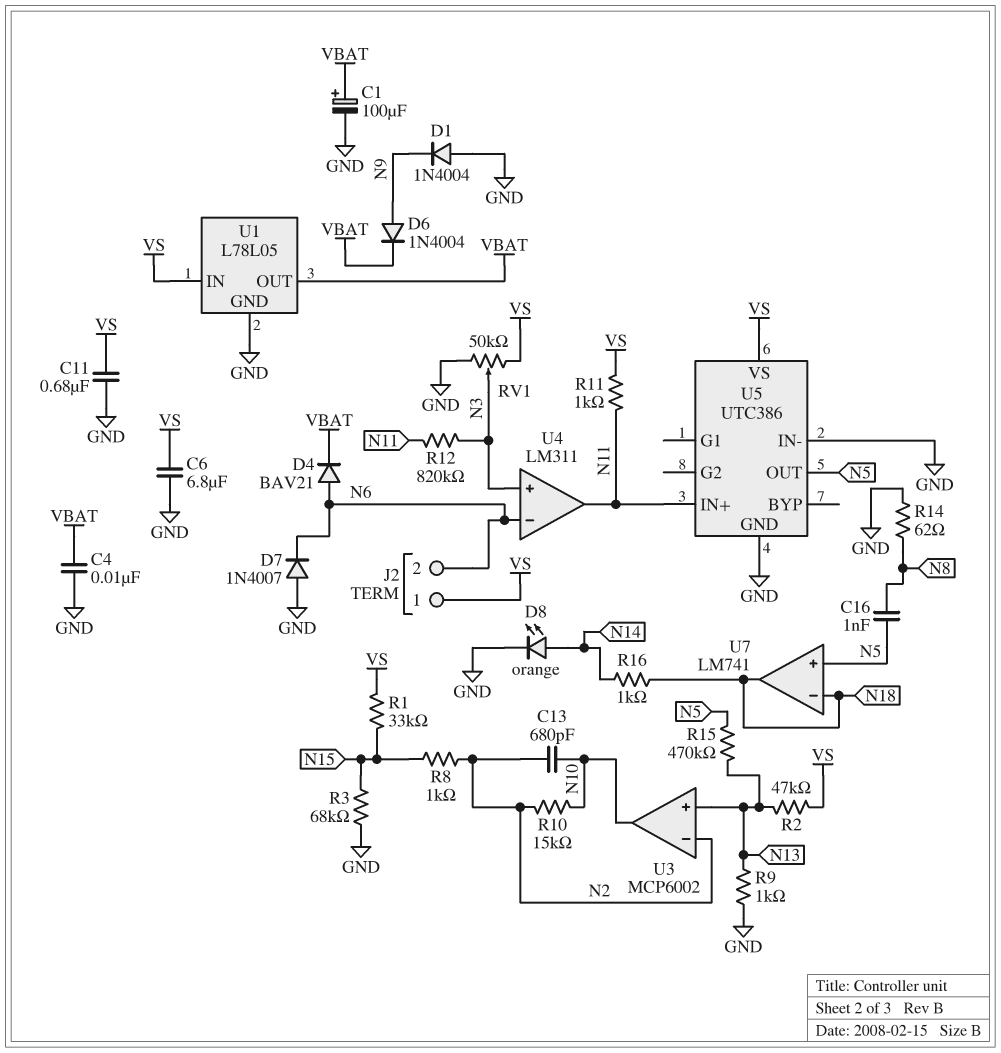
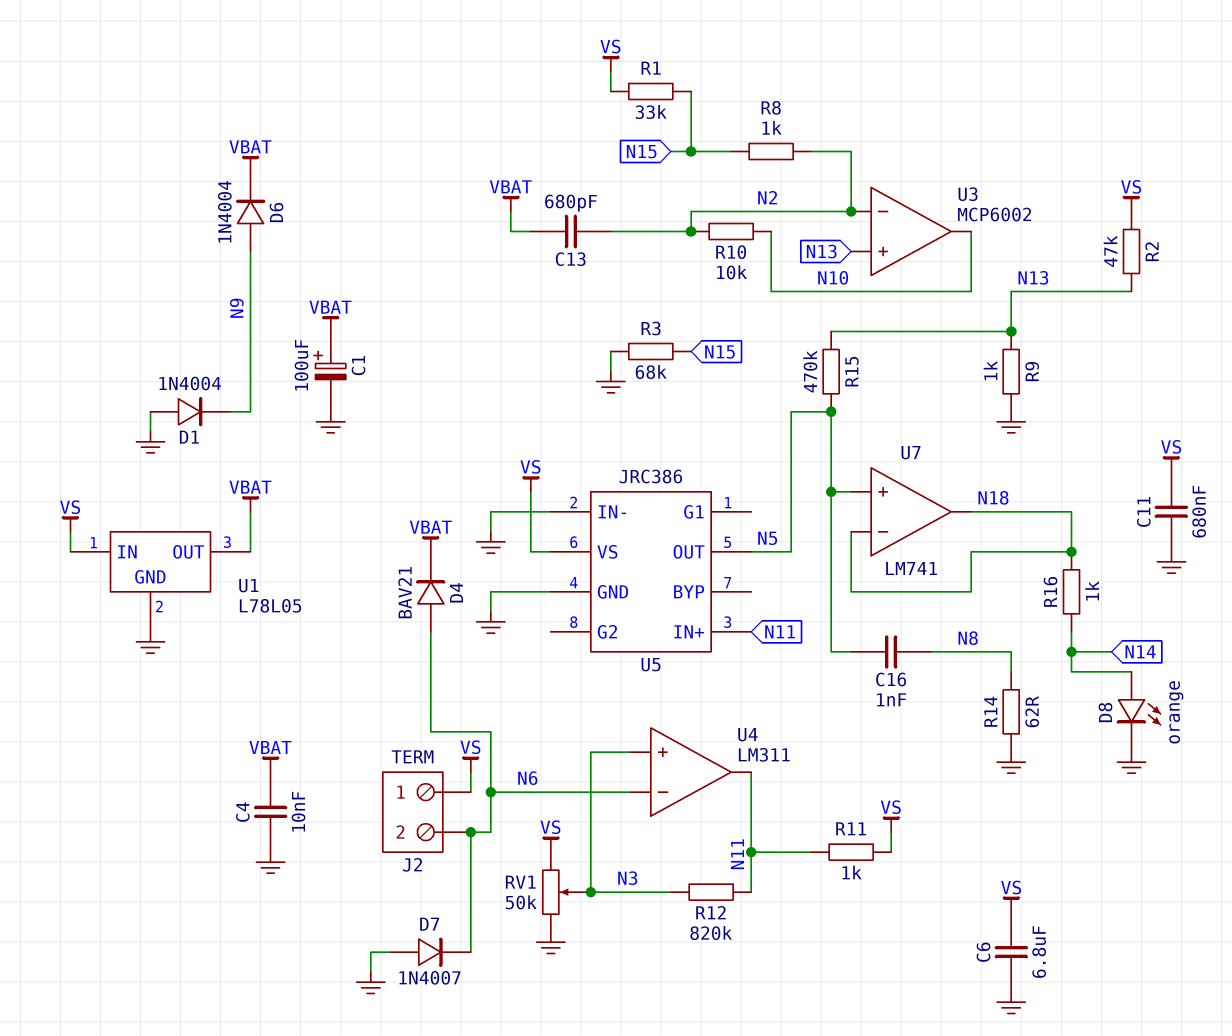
C13: 680pF (N2, N10) -> 680pF (N2, VBAT)
R10: 15k (N2, N10) -> 10k (N2, N10)
U5: UTC386 -> JRC386

